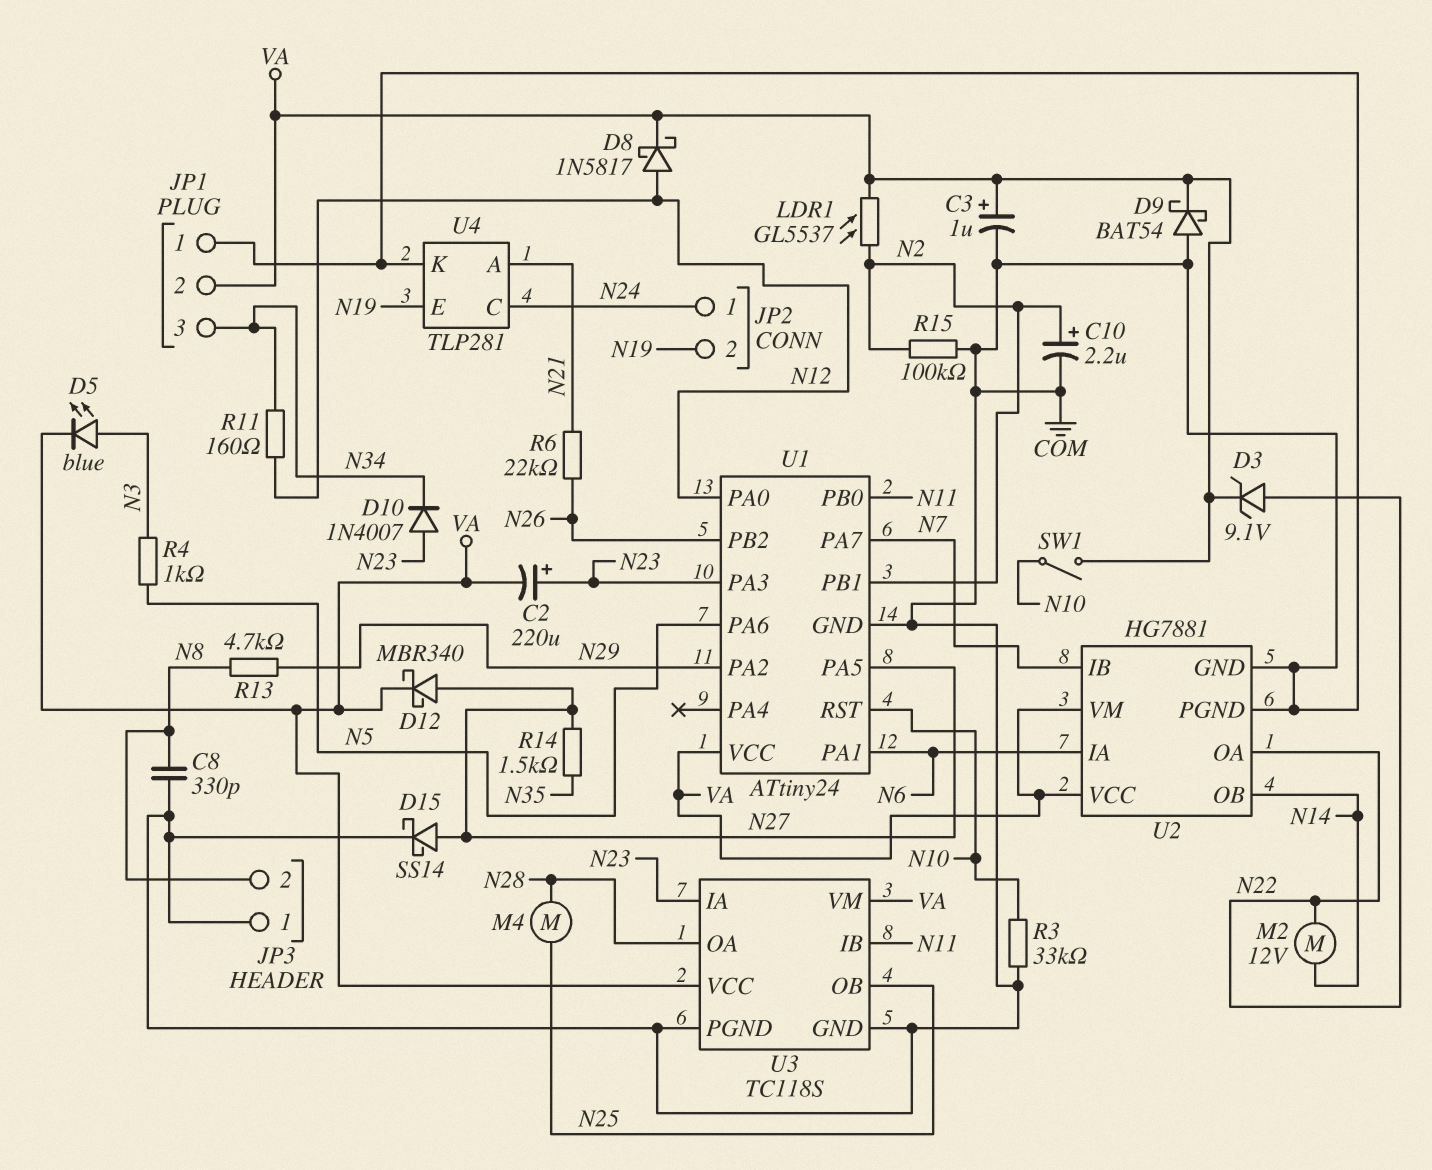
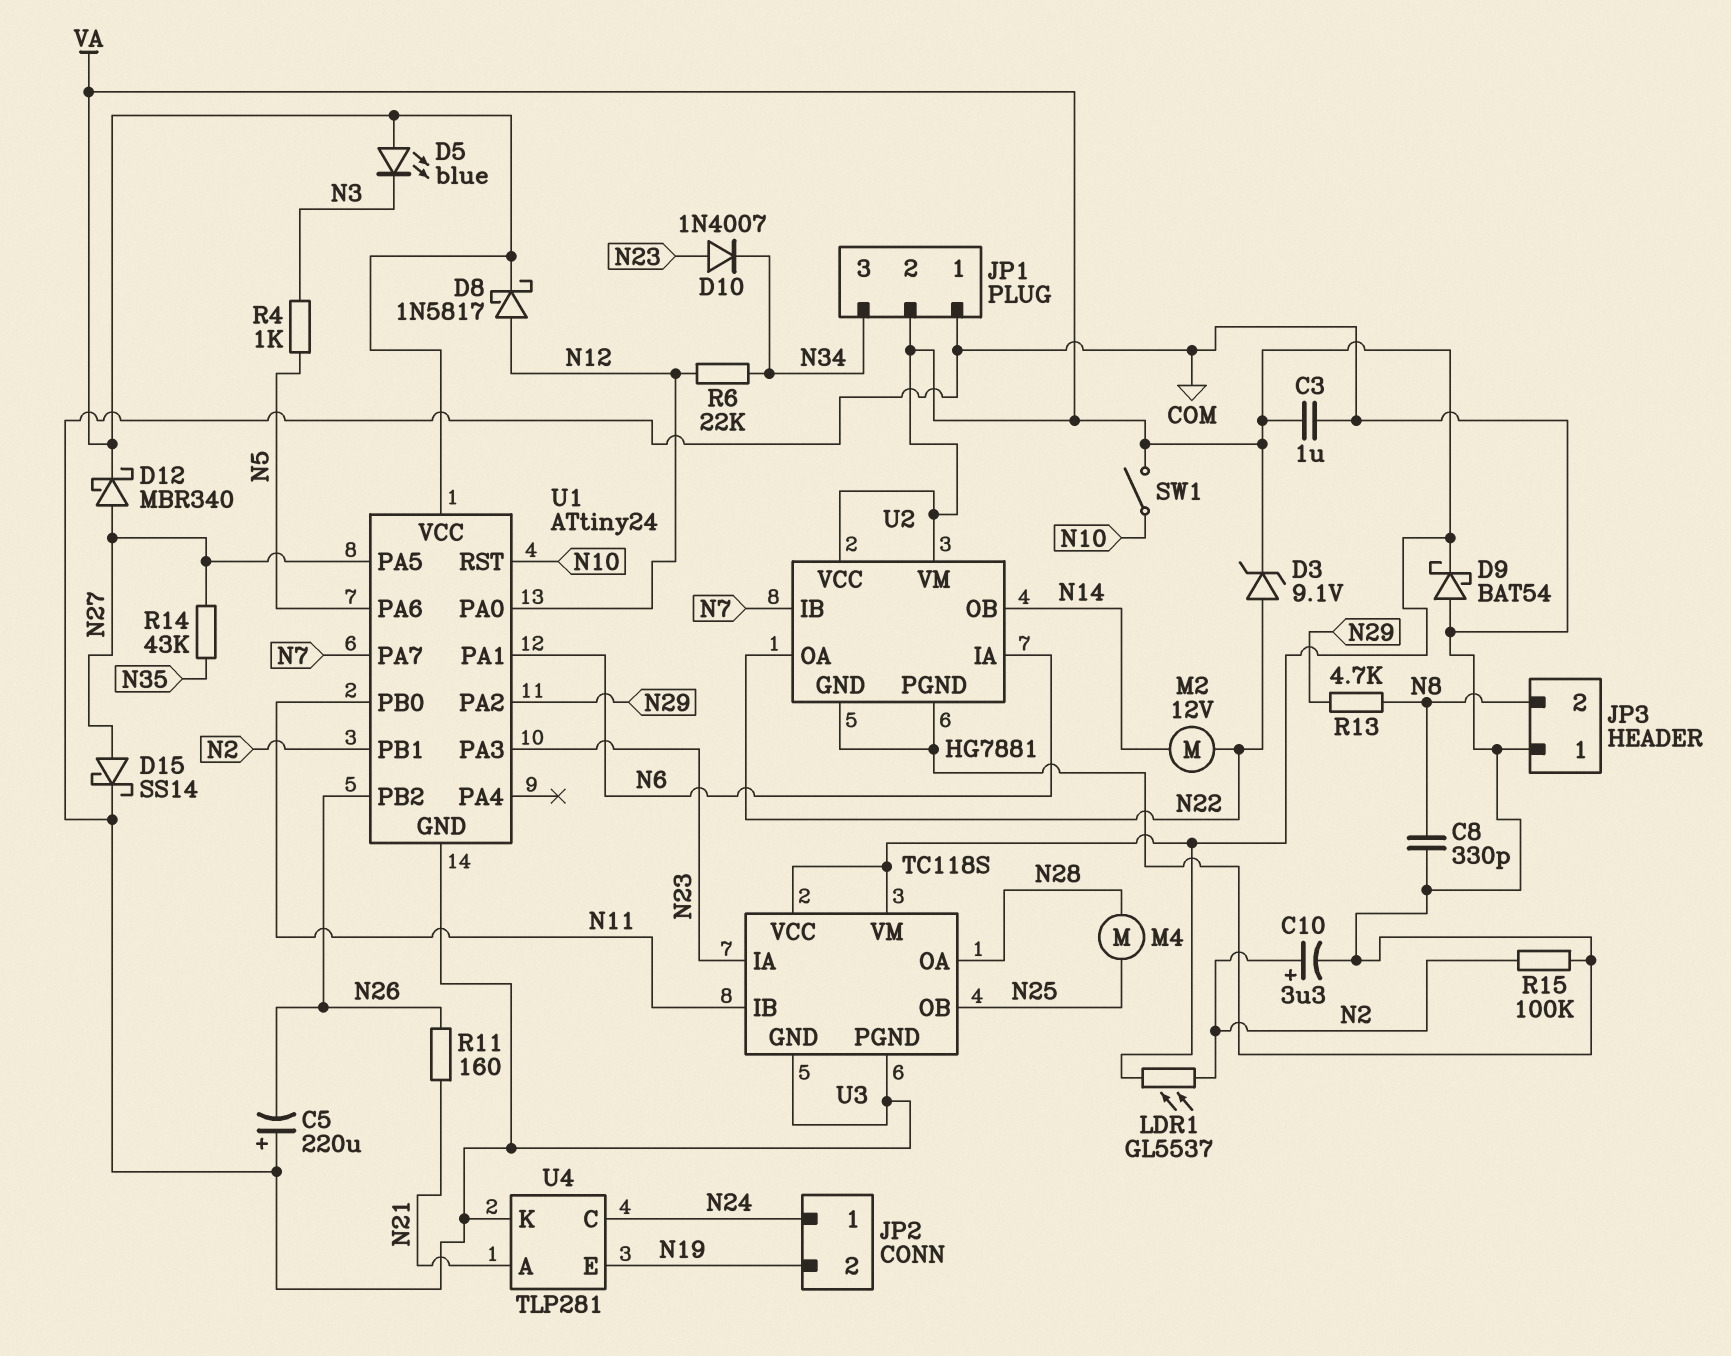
C2: 220uF (plus N23, minus VA) -> none
C3: 1uF (plus VA, minus COM) -> 1uF (COM, VA)
C5: none -> 220uF (plus COM, minus N26)
C10: 2.2uF (plus N2, minus COM) -> 3.3uF (plus N2, minus COM)
D5: LED blue (A N3, K VA) -> LED blue (A VA, K N3)
R3: 33k (COM, N10) -> none
R6: 22k (N21, N26) -> 22k (N12, N34)
R11: 160 (N12, N34) -> 160 (N21, N26)
R14: 1.5k (N27, N35) -> 43k (N27, N35)

